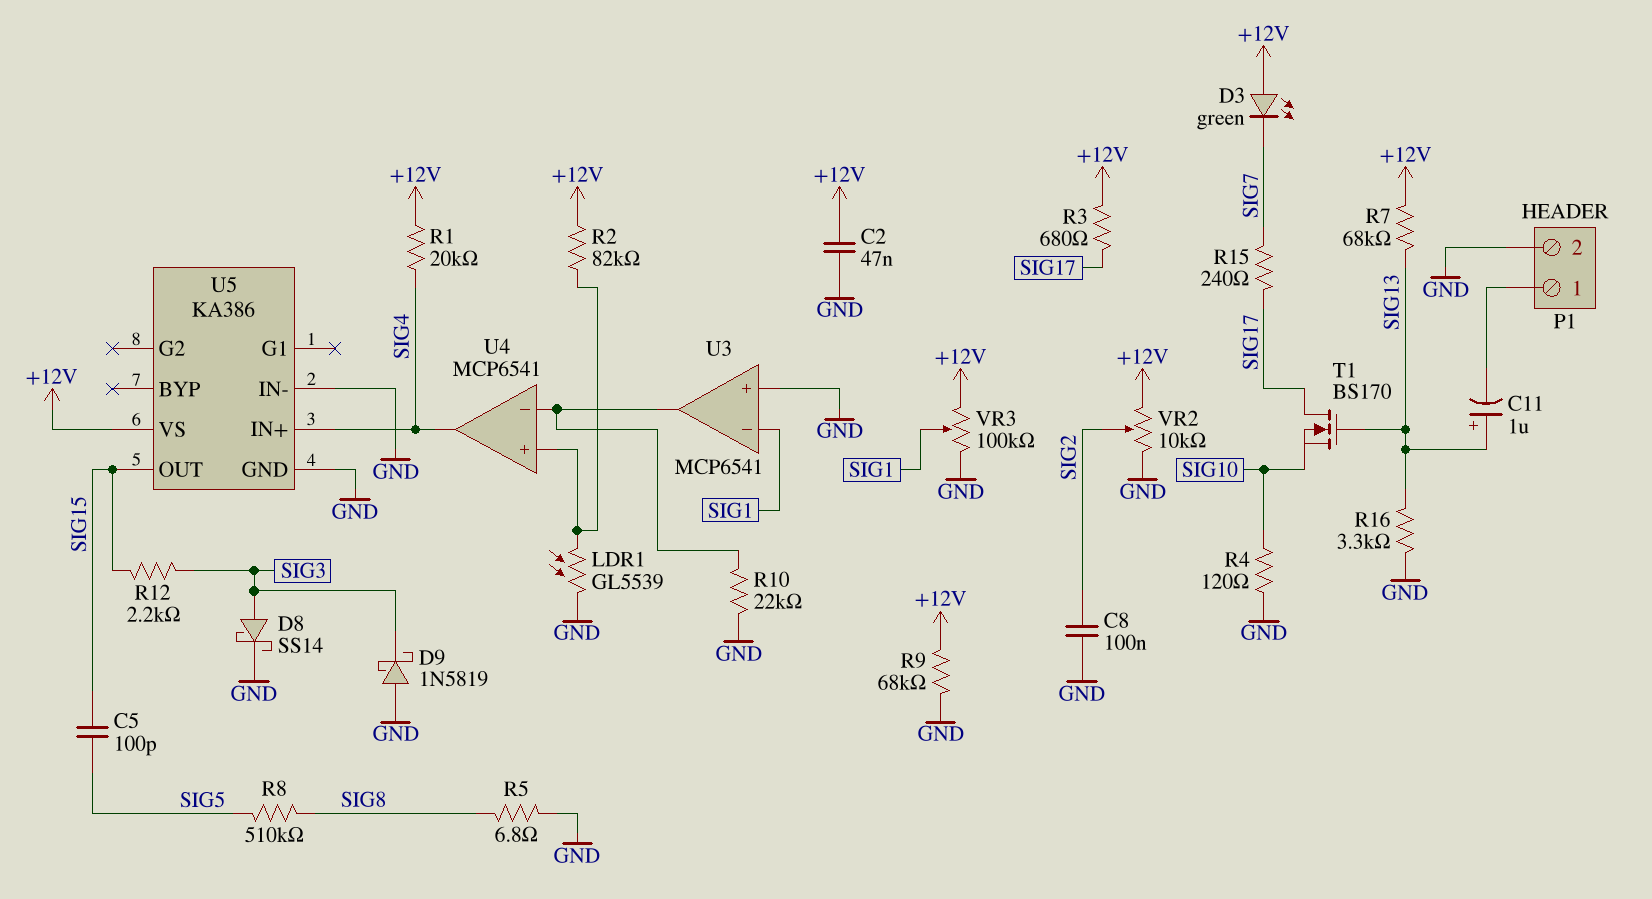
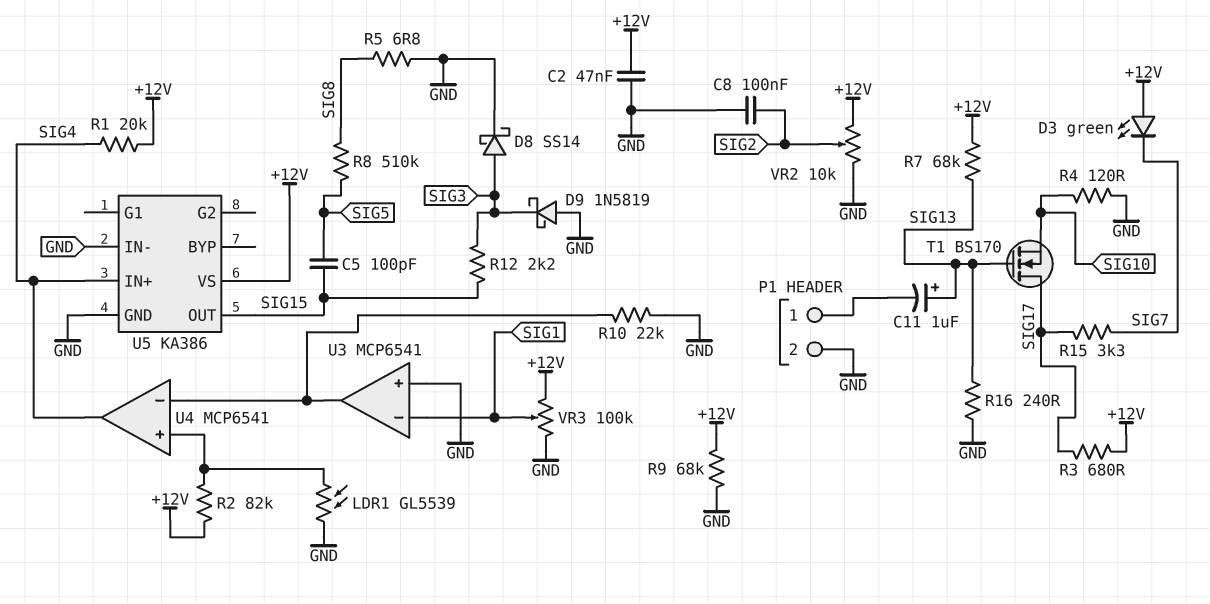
R15: 240 (SIG7, SIG17) -> 3.3k (SIG7, SIG17)
R16: 3.3k (GND, SIG13) -> 240 (GND, SIG13)

